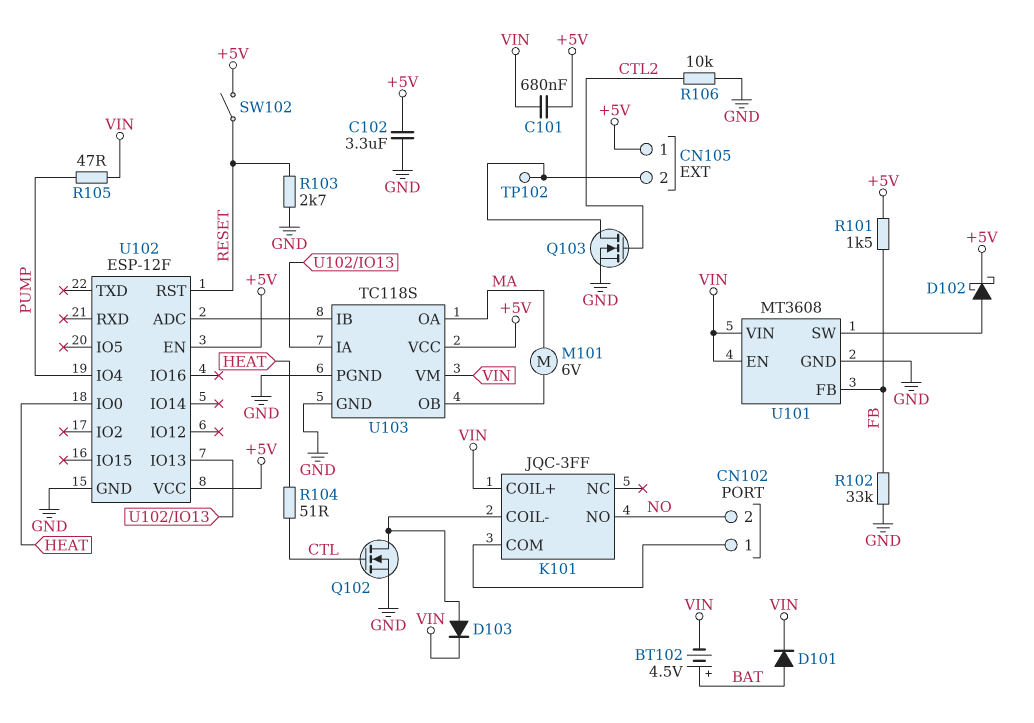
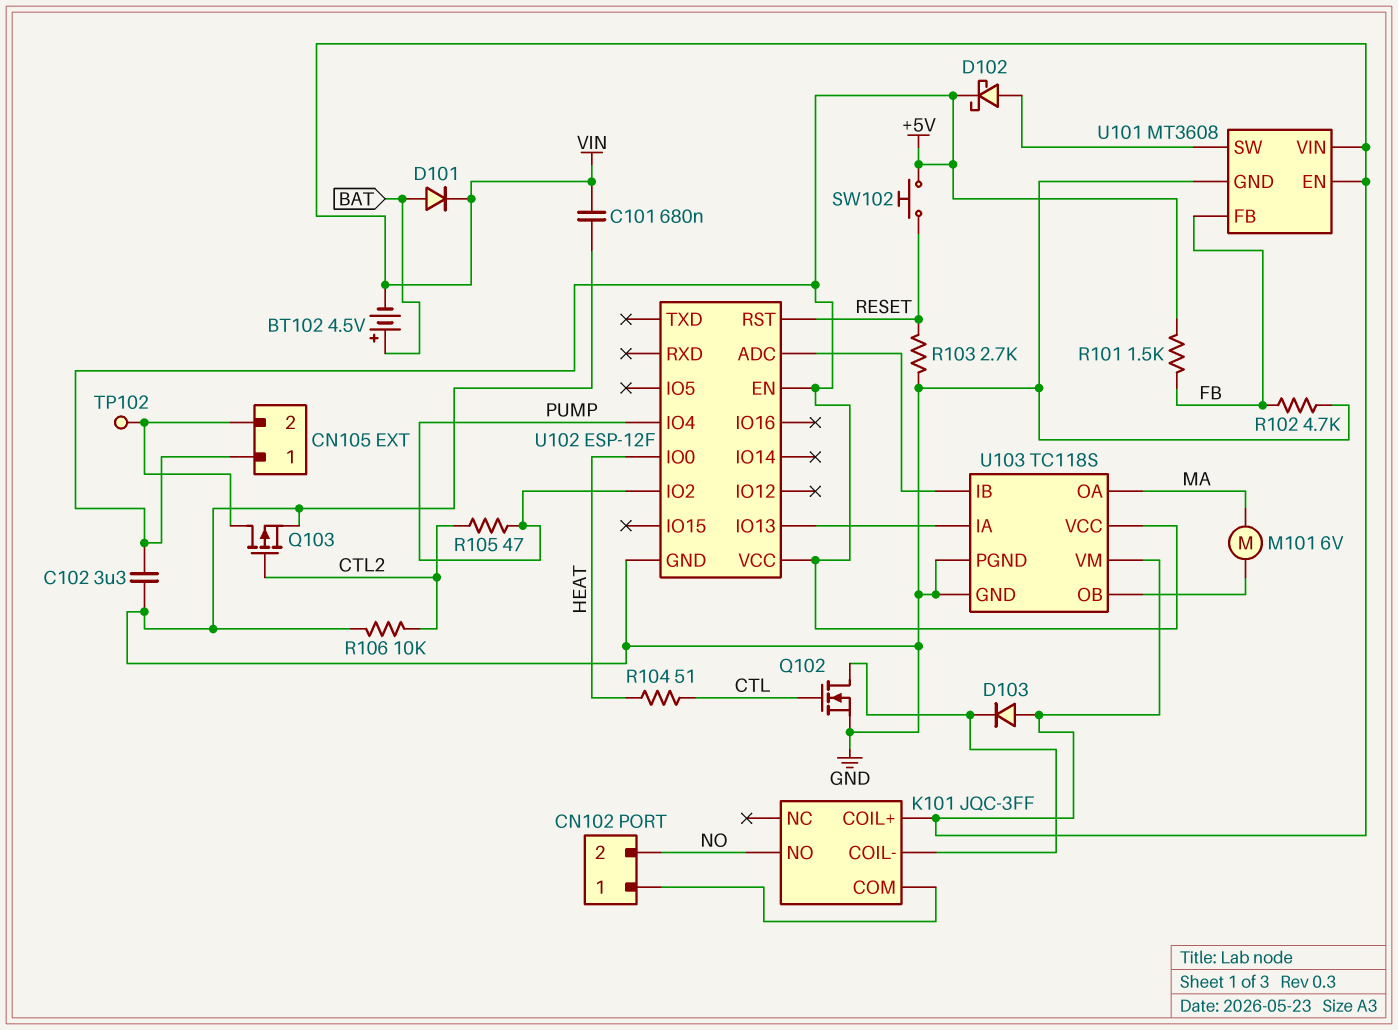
C101: 680nF (+5V, VIN) -> 680nF (GND, VIN)
D103: diode (A K101/COIL-, K VIN) -> diode (A VIN, K K101/COIL-)
Q103: NMOS (G CTL2, D CN105/2, S GND) -> PMOS (G CTL2, D CN105/2, S GND)
R102: 33k (FB, GND) -> 4.7k (FB, GND)
R105: 47 (PUMP, VIN) -> 47 (CTL2, PUMP)
SW102: switch (+5V, RESET) -> button (+5V, RESET)
U102 pin IO2: none -> PUMP

